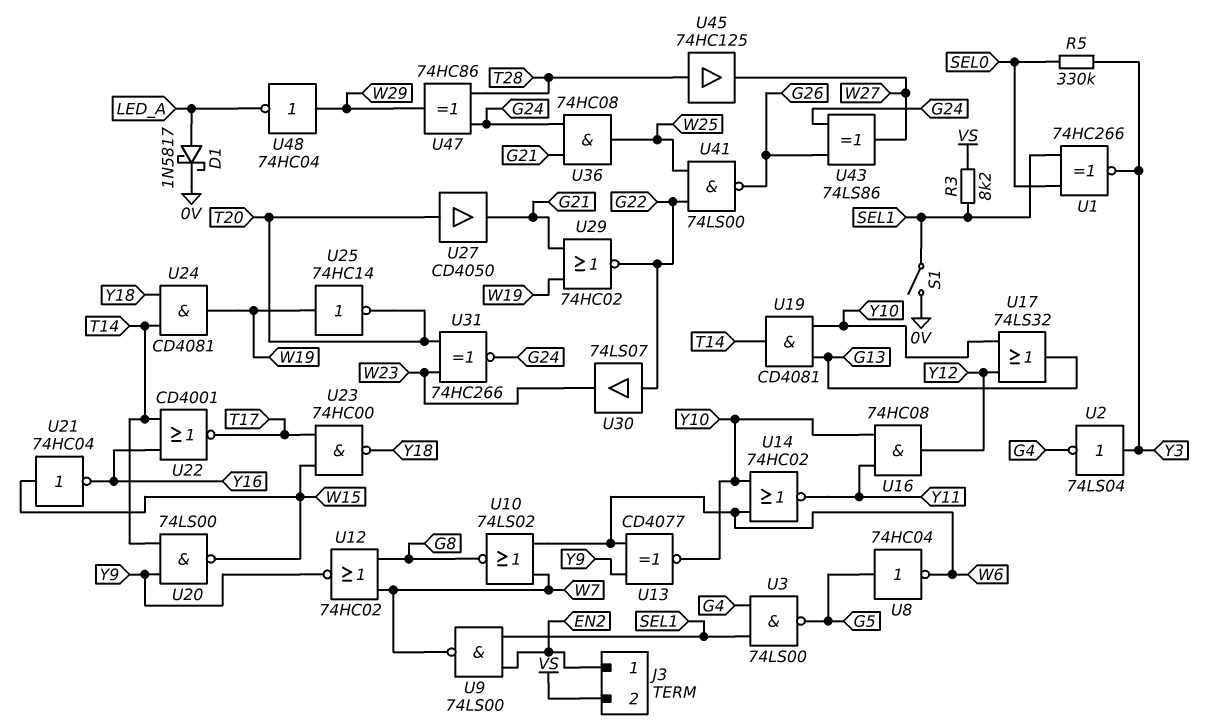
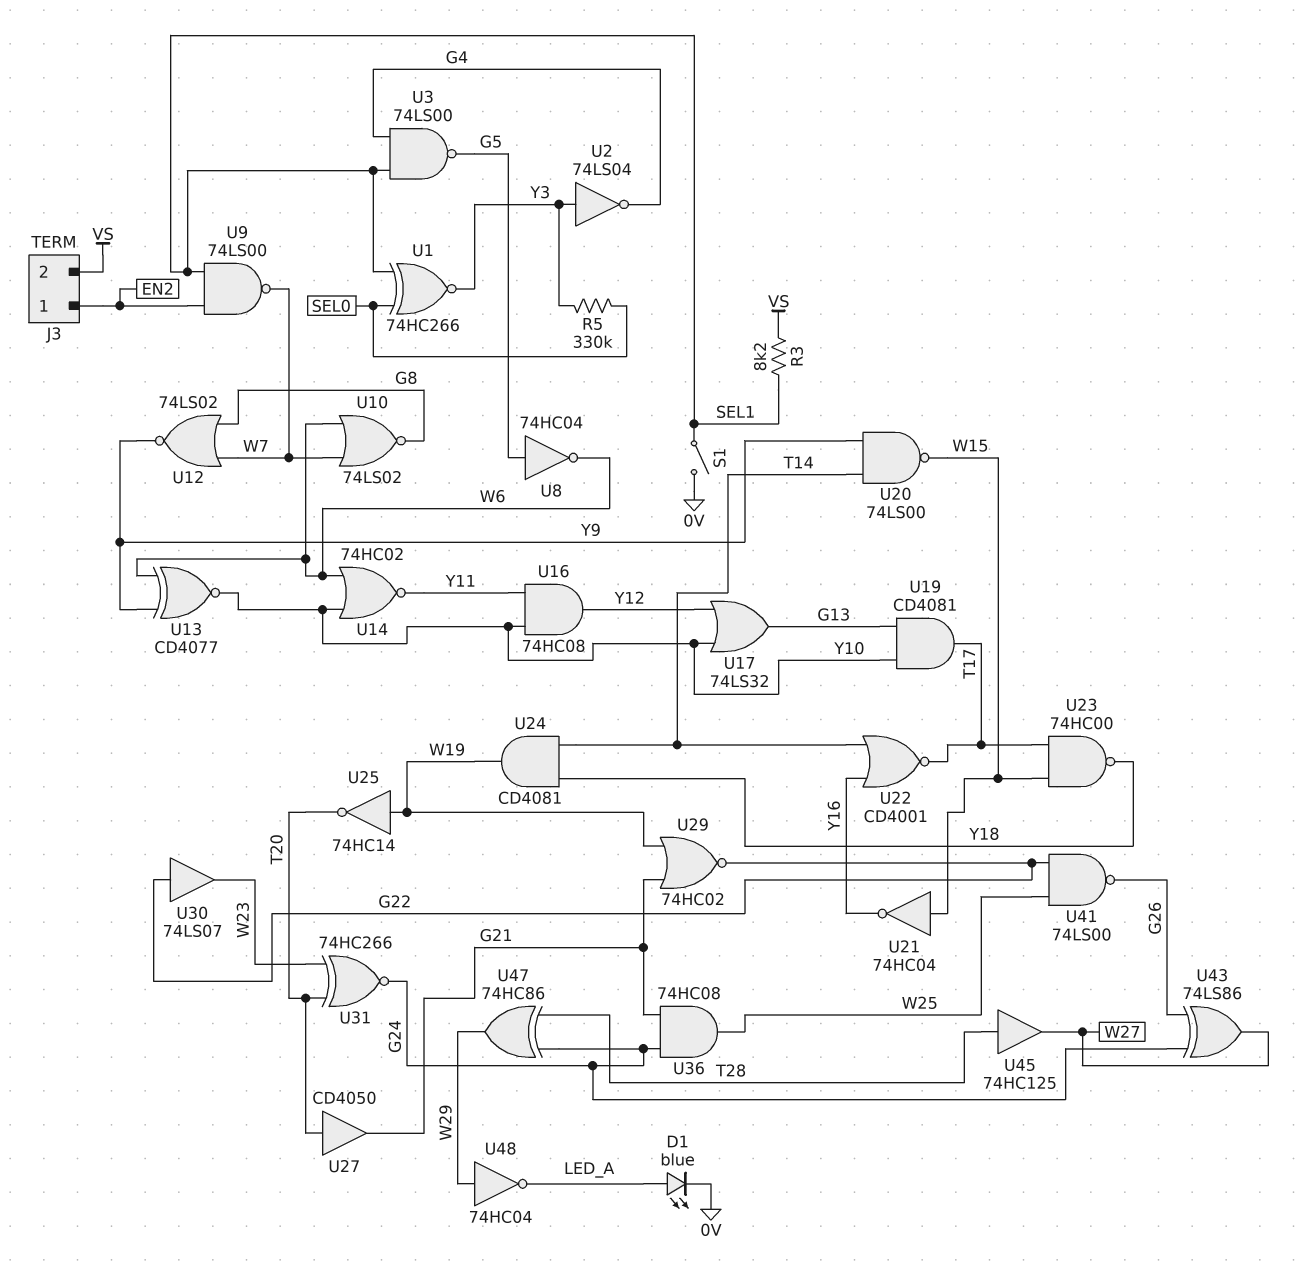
D1: schottky 1N5817 (A LED_A, K 0V) -> LED blue (A LED_A, K 0V)
U12: NOR 74HC02 (in G8, in W7, out Y9) -> NOR 74LS02 (in G8, in W7, out Y9)
U19: AND CD4081 (in G13, in Y10, out T14) -> AND CD4081 (in G13, in Y10, out T17)

